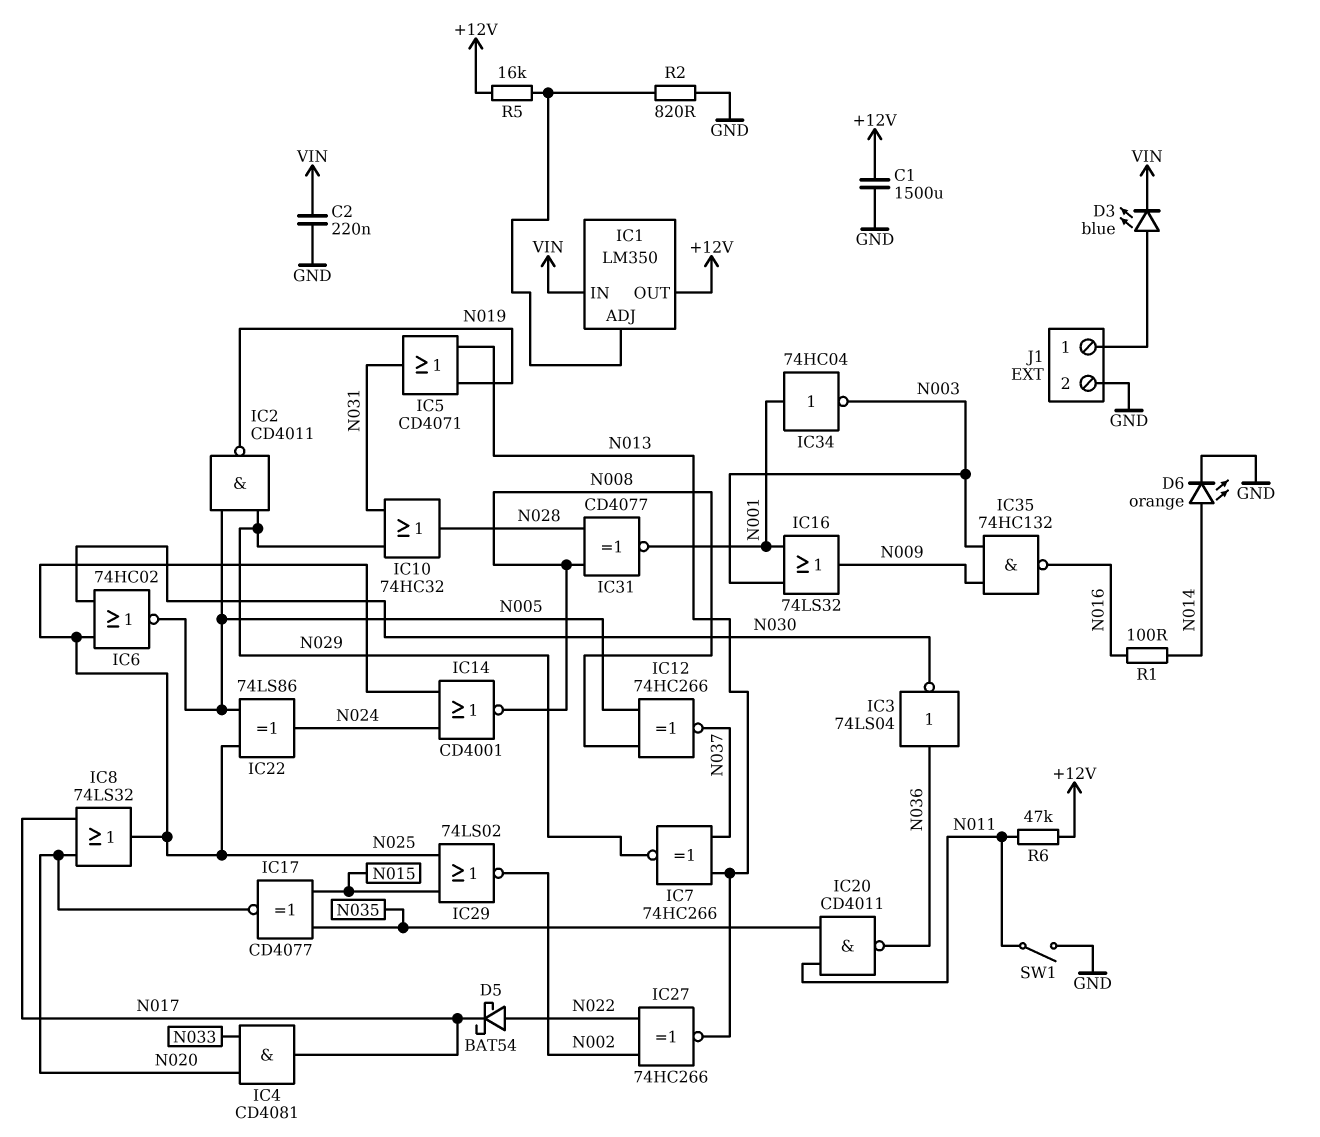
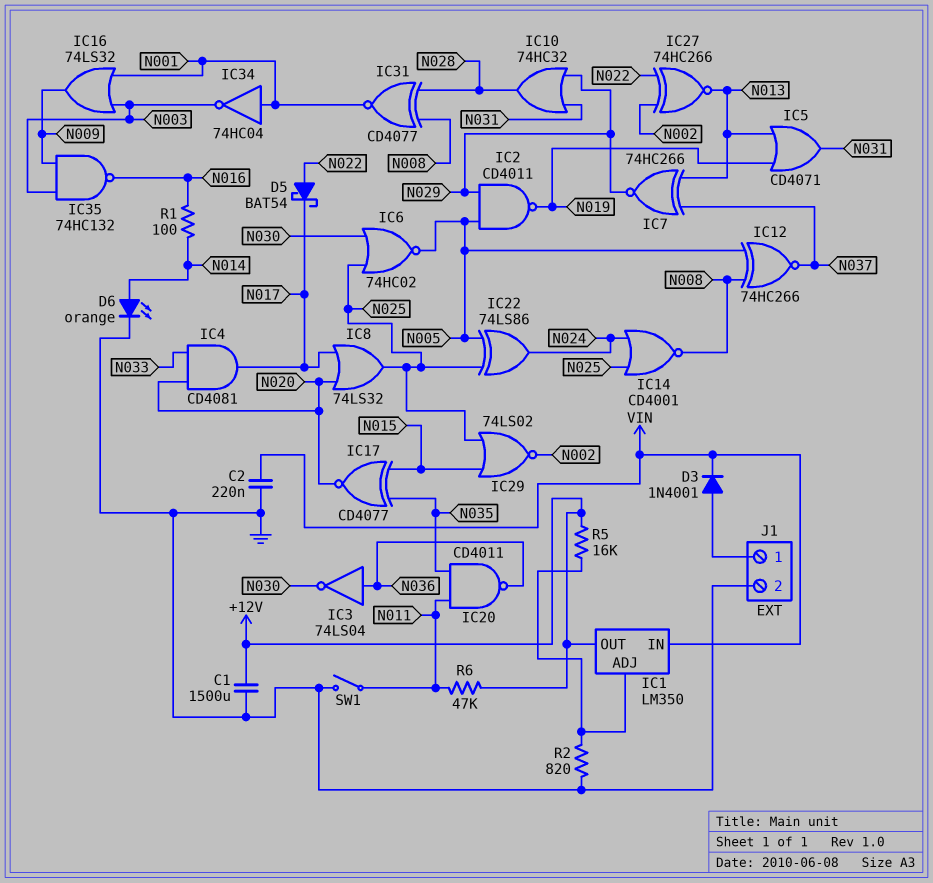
D3: LED blue (A J1/1, K VIN) -> diode 1N4001 (A J1/1, K VIN)

